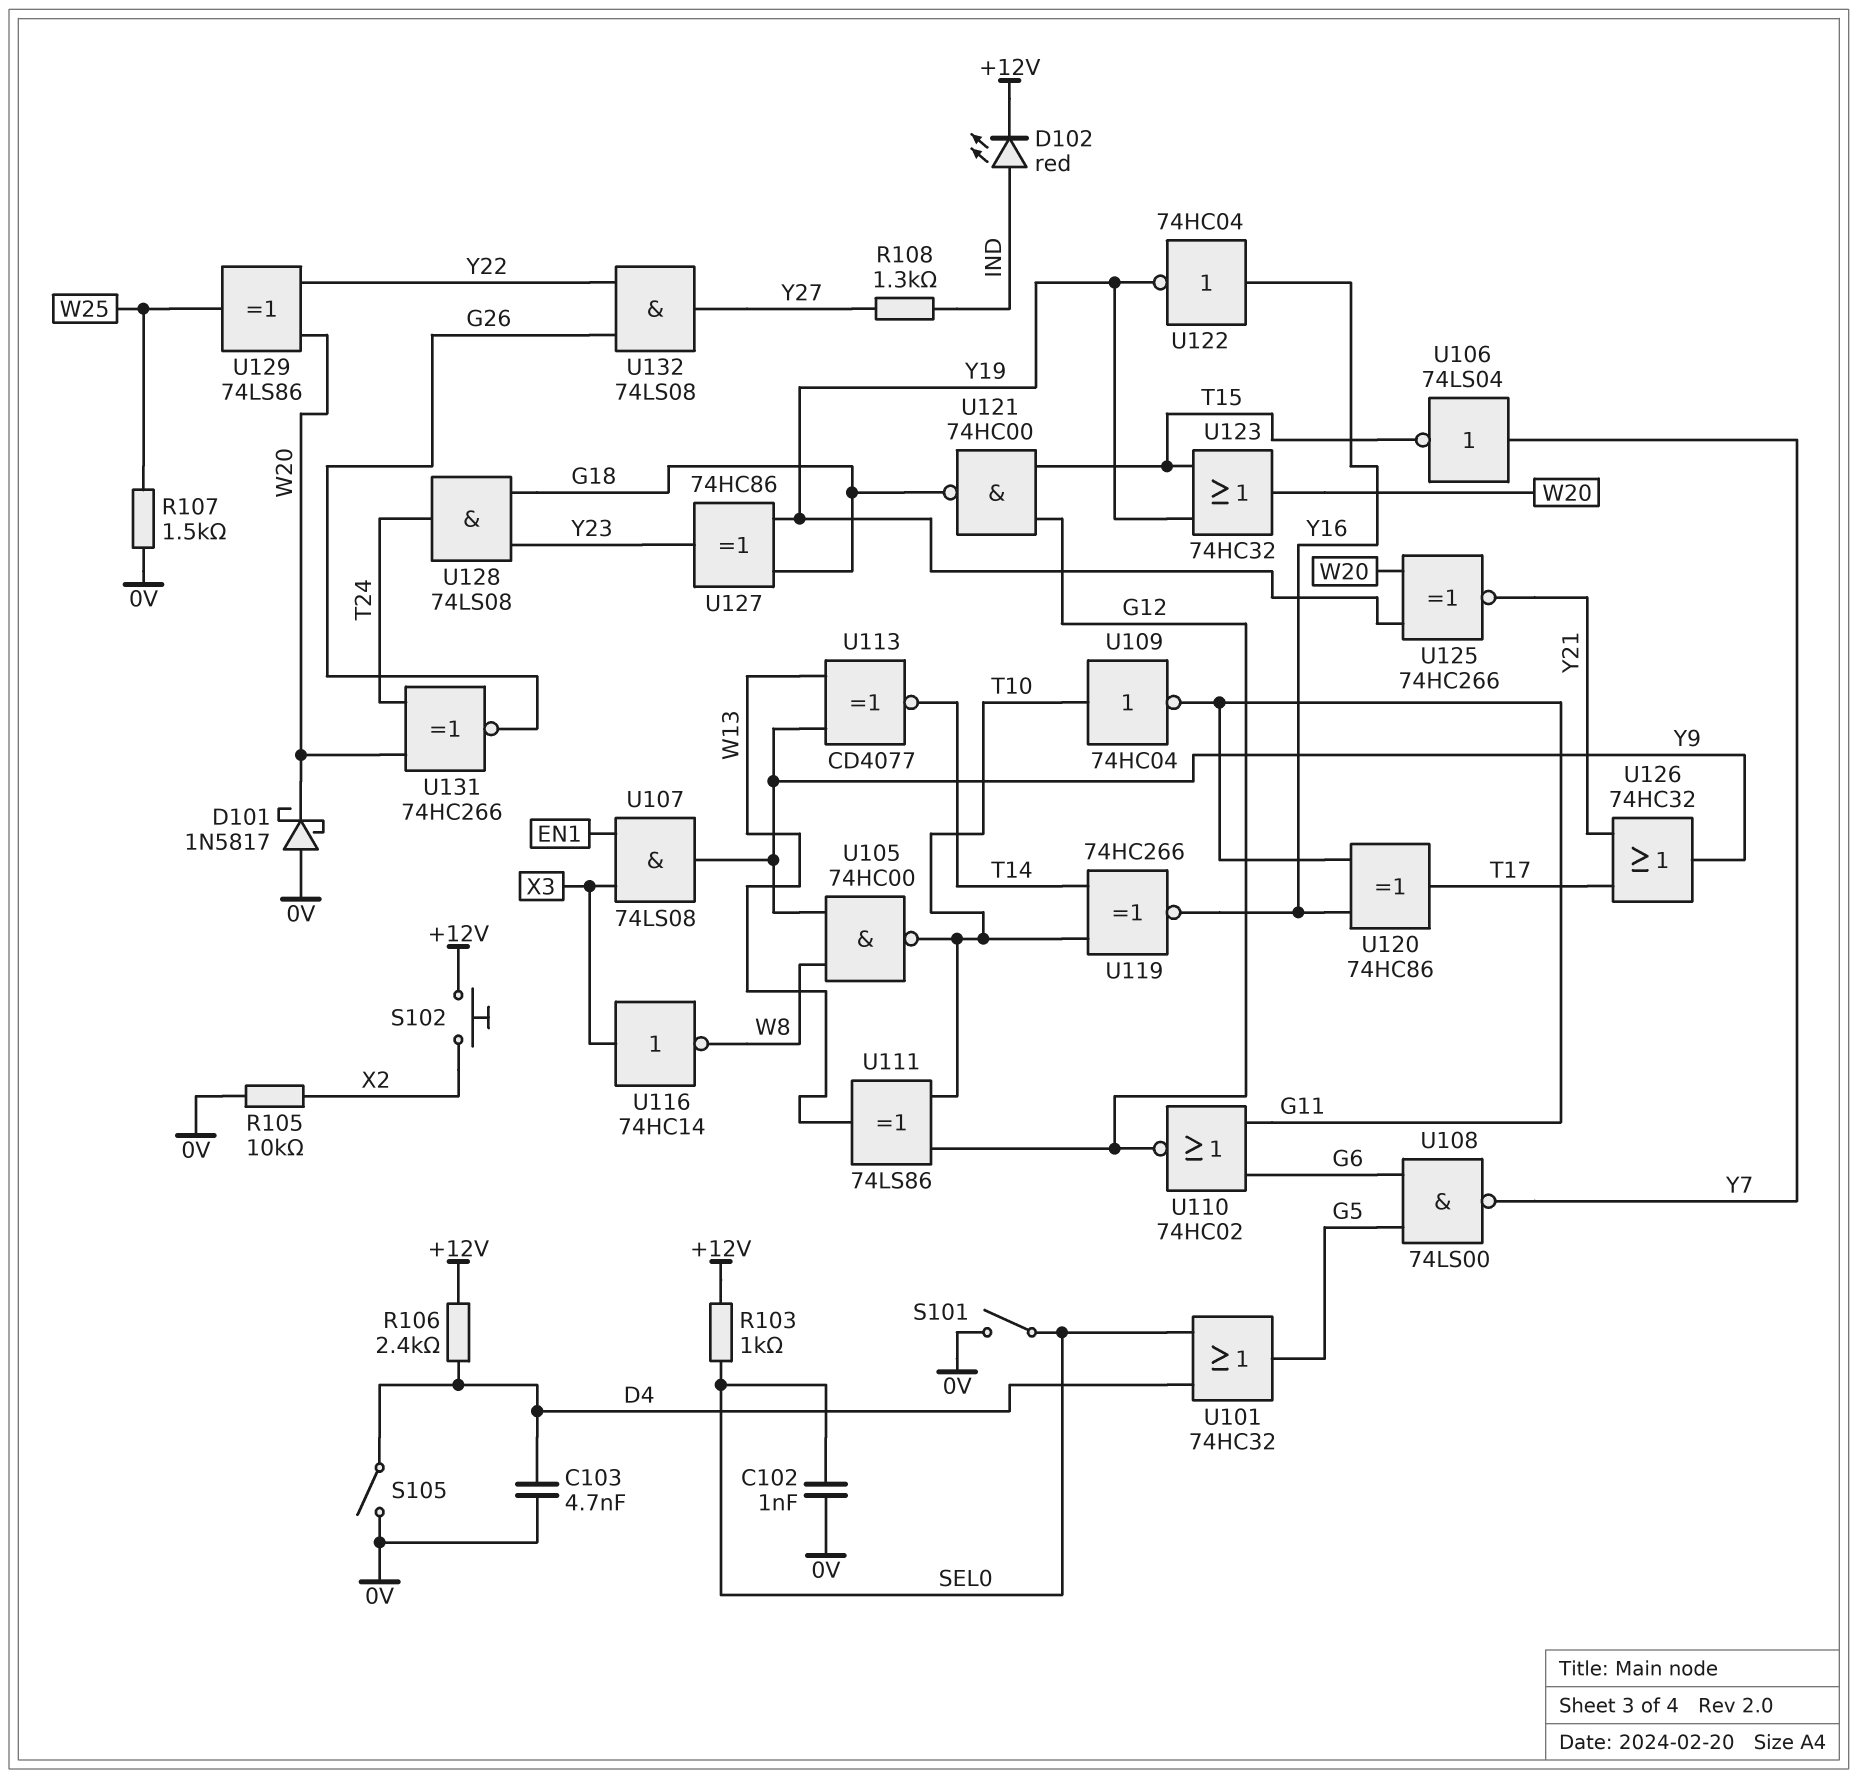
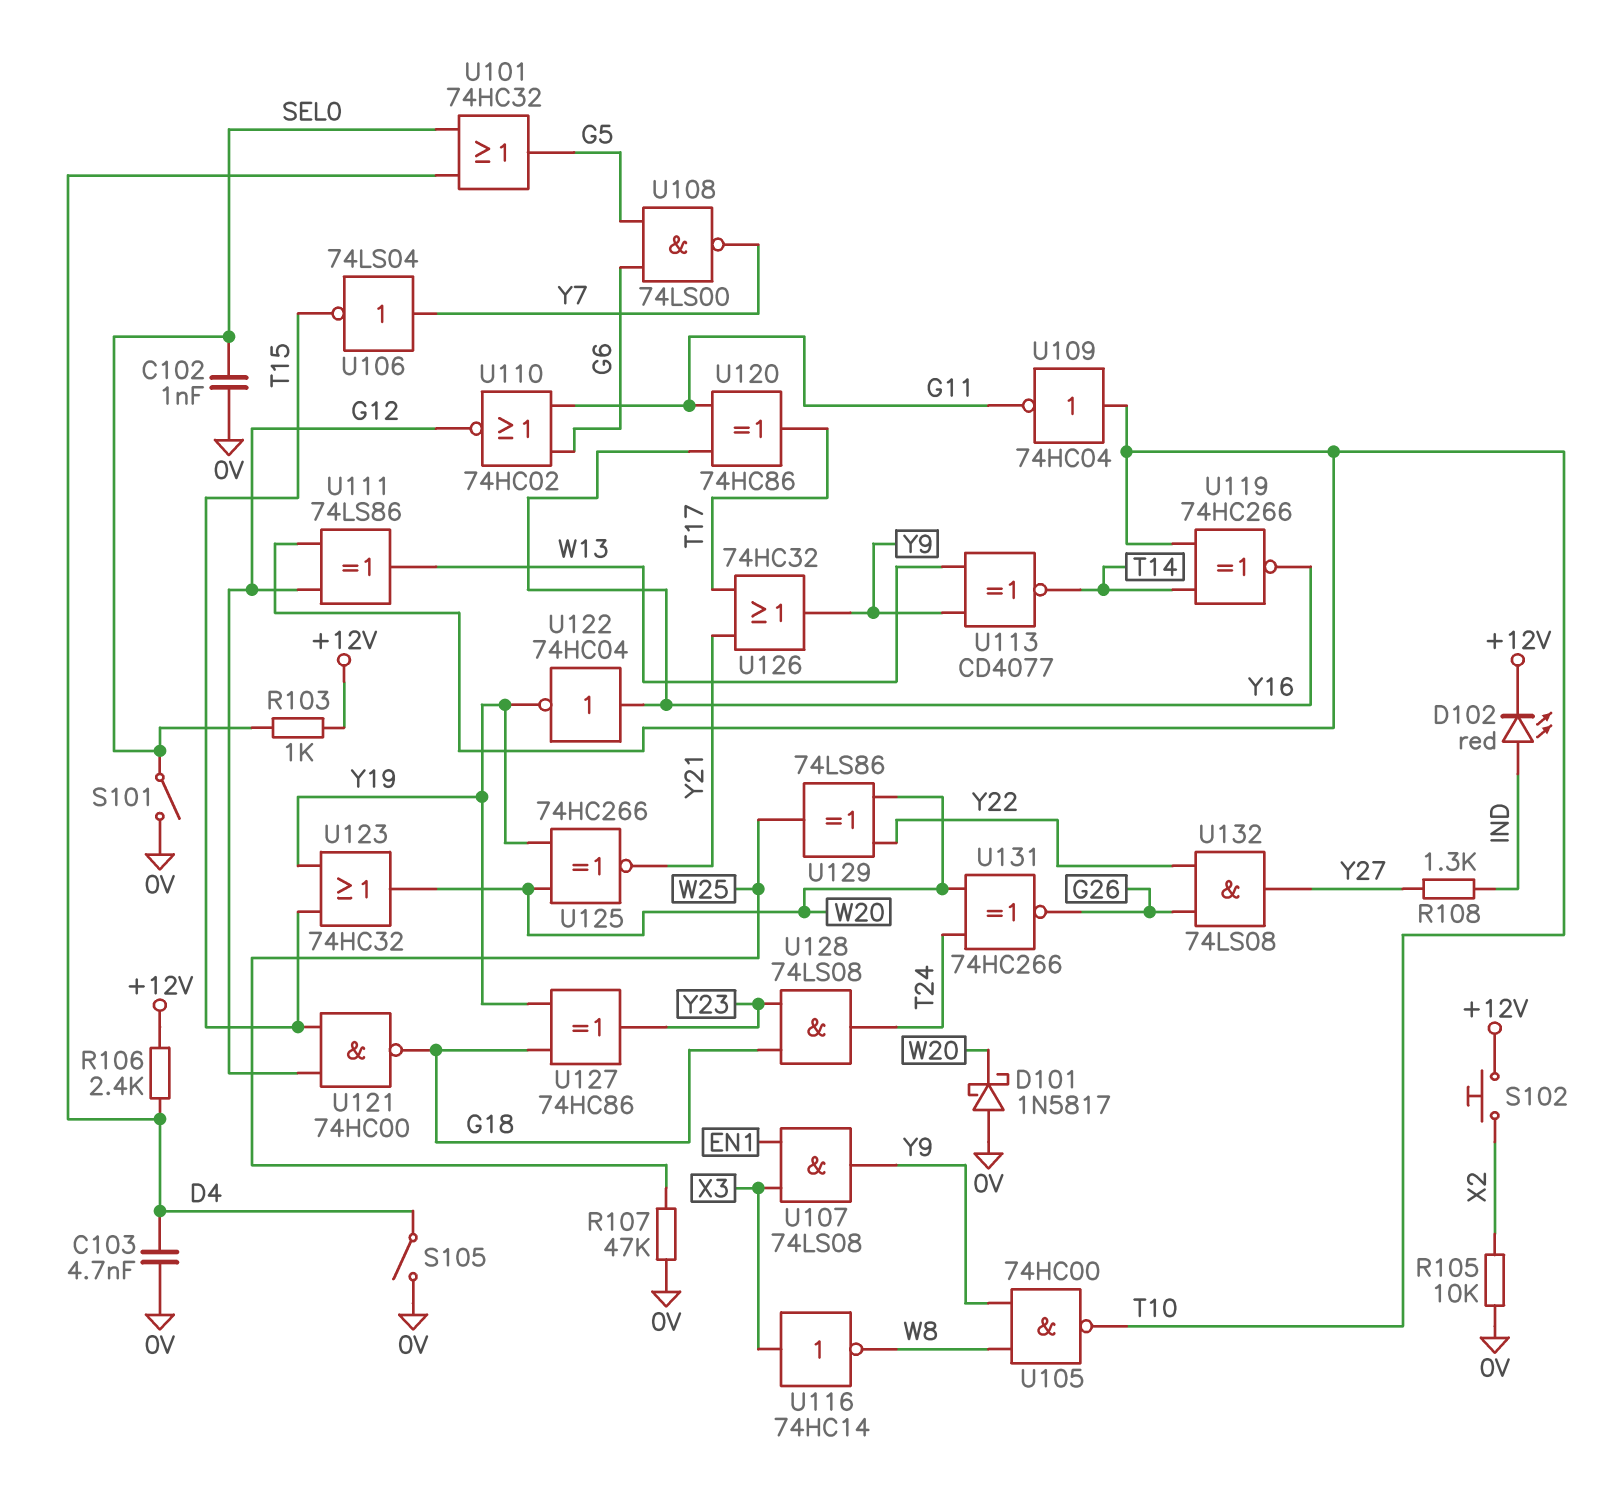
R107: 1.5k (0V, W25) -> 47k (0V, W25)

